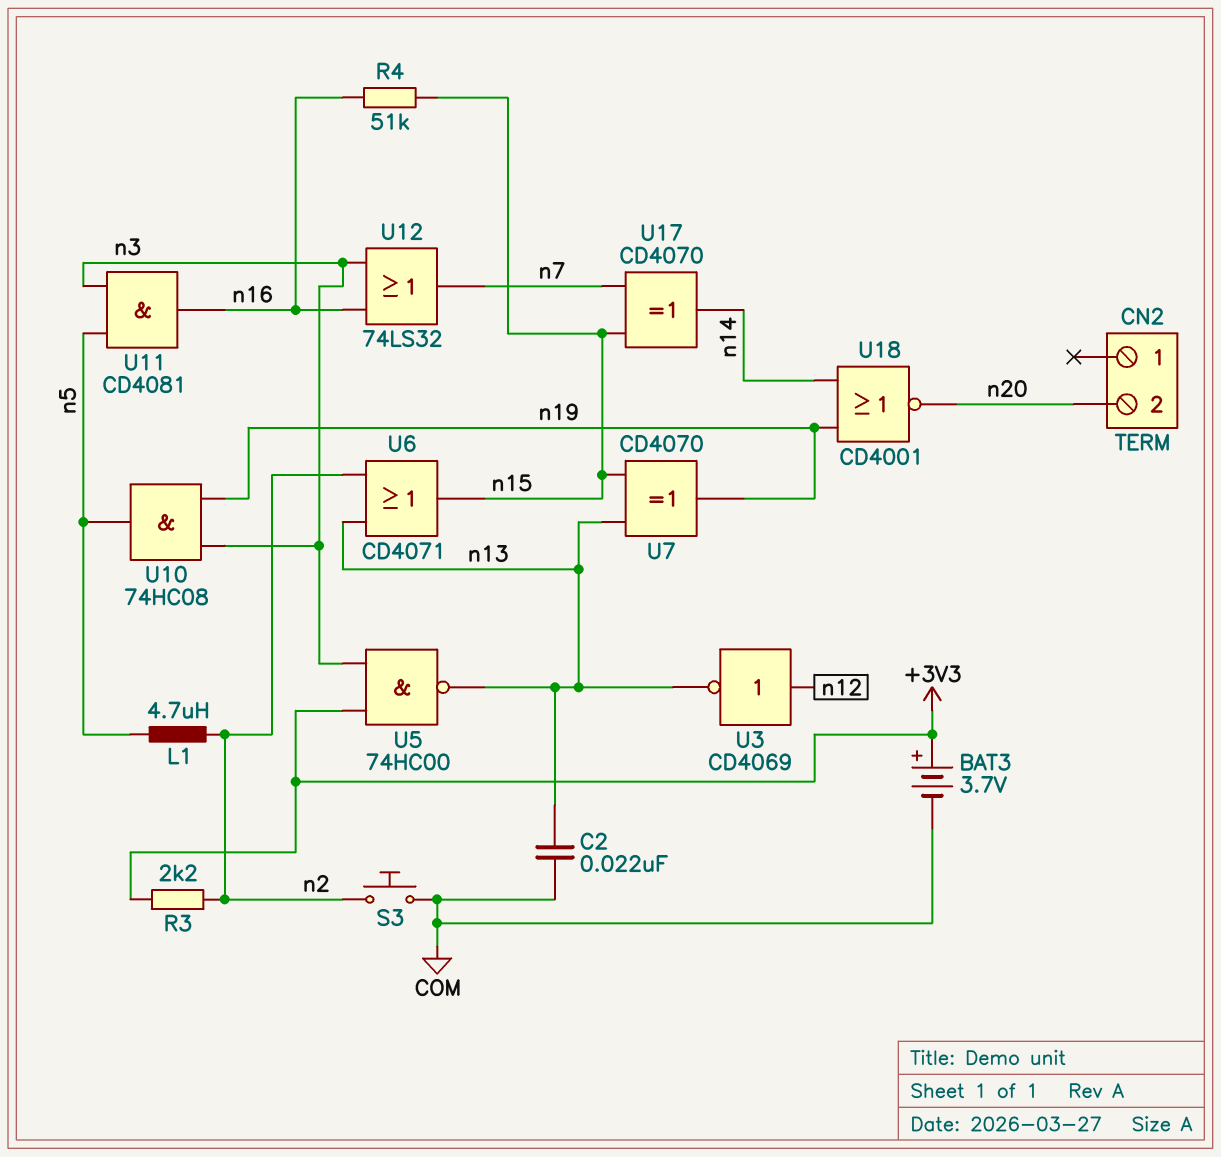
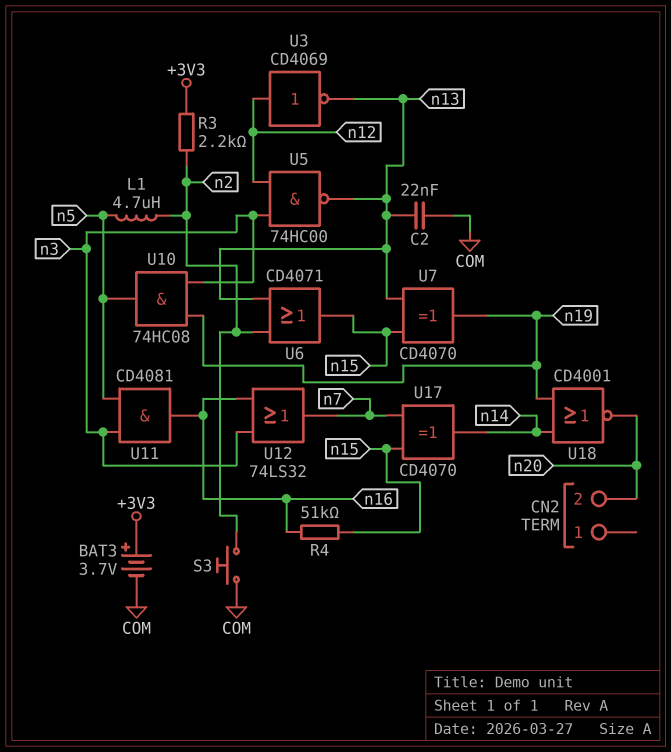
U5: NAND 74HC00 (in +3V3, in n3, out n13) -> NAND 74HC00 (in n3, in n12, out n13)

